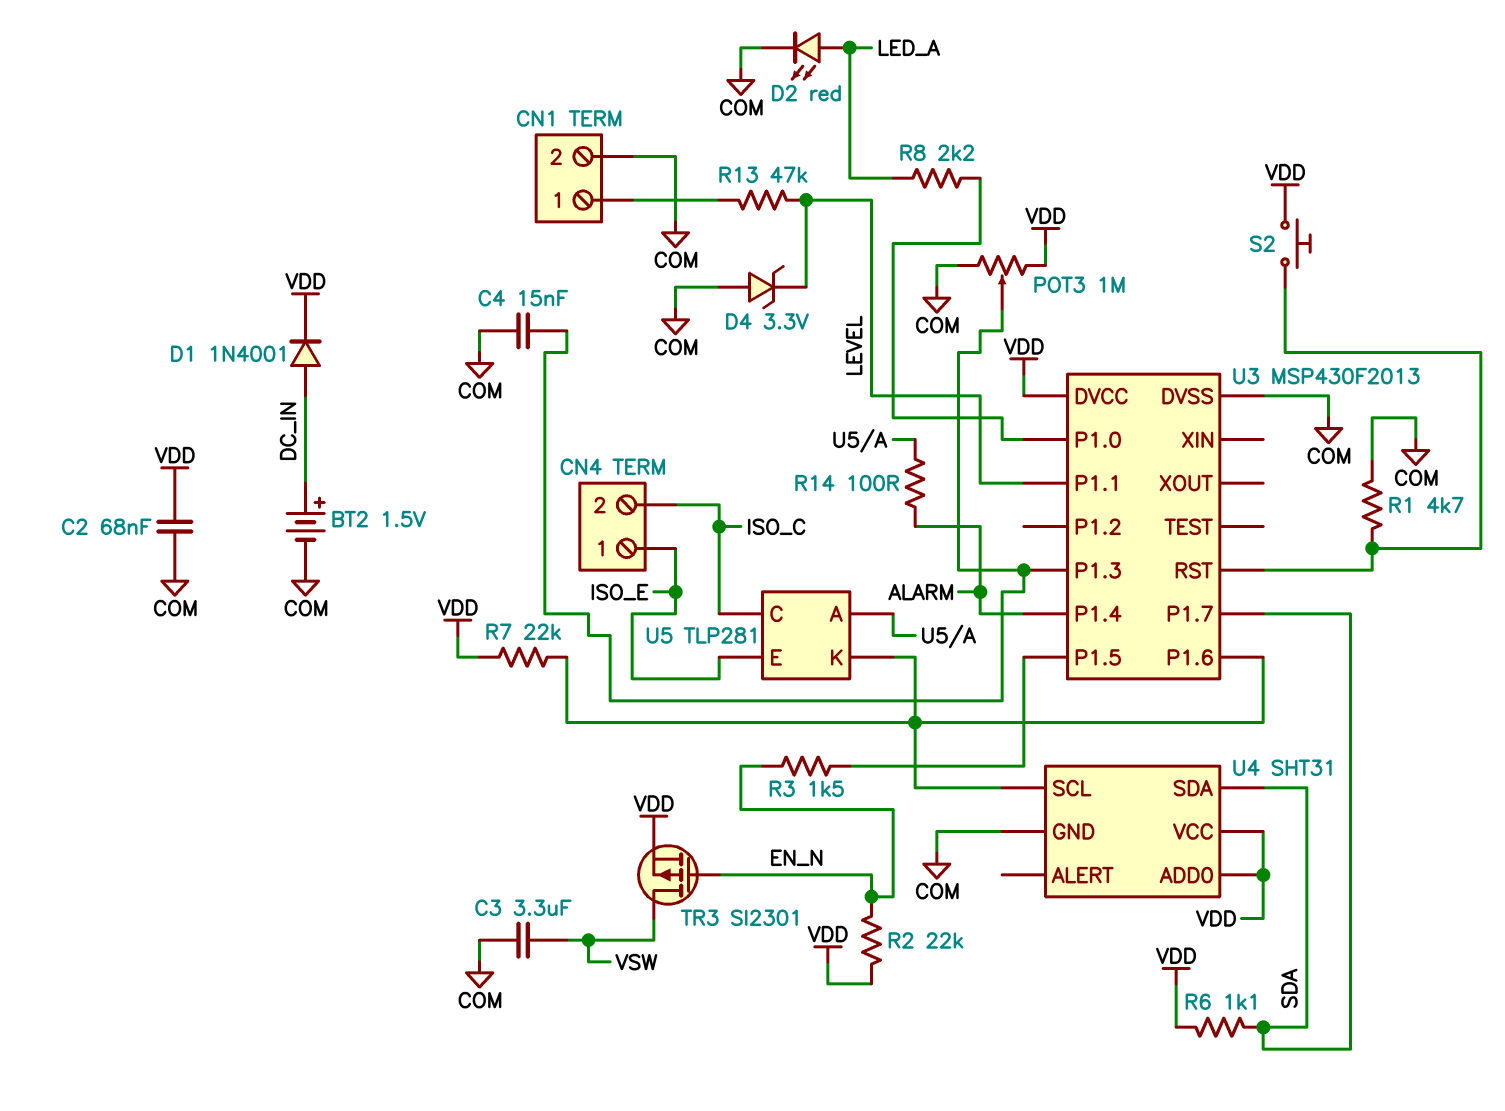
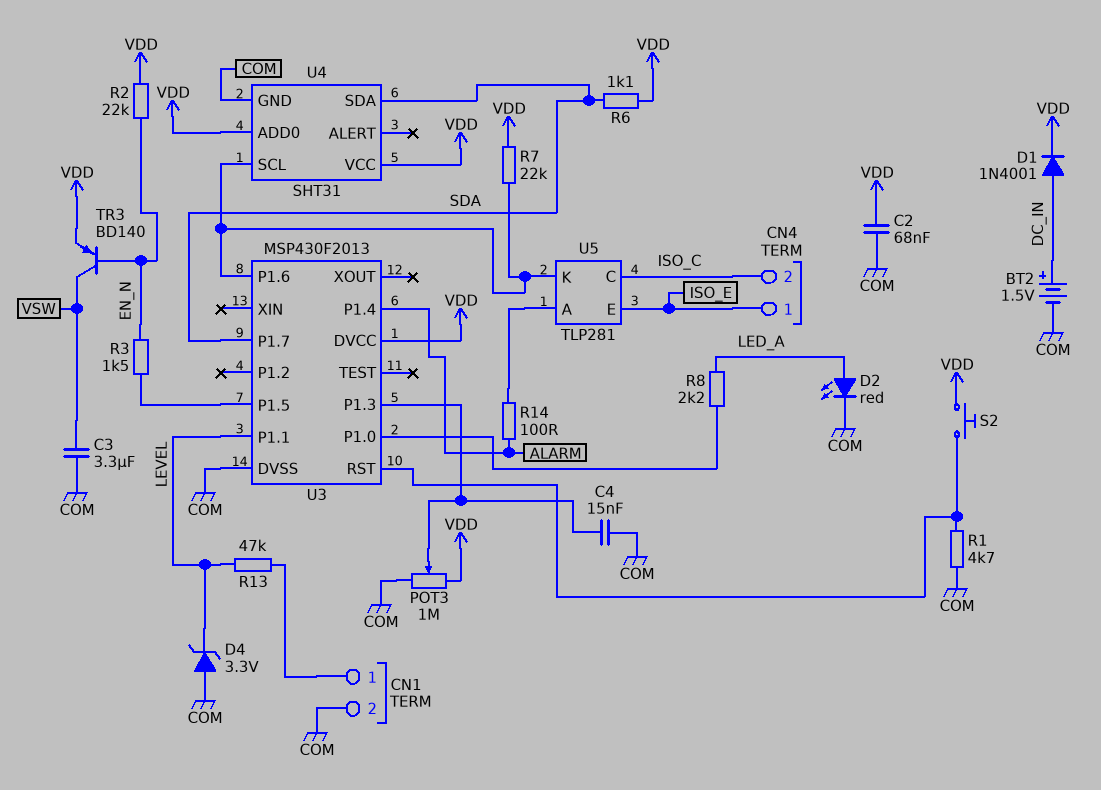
TR3: PMOS SI2301 (G EN_N, D VSW, S VDD) -> PNP BD140 (B EN_N, C VSW, E VDD)

